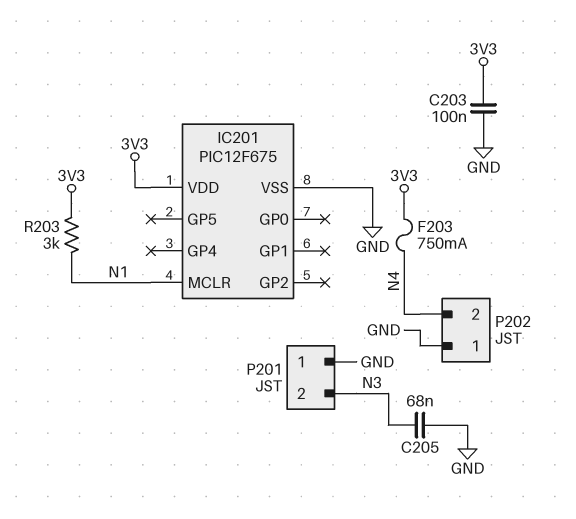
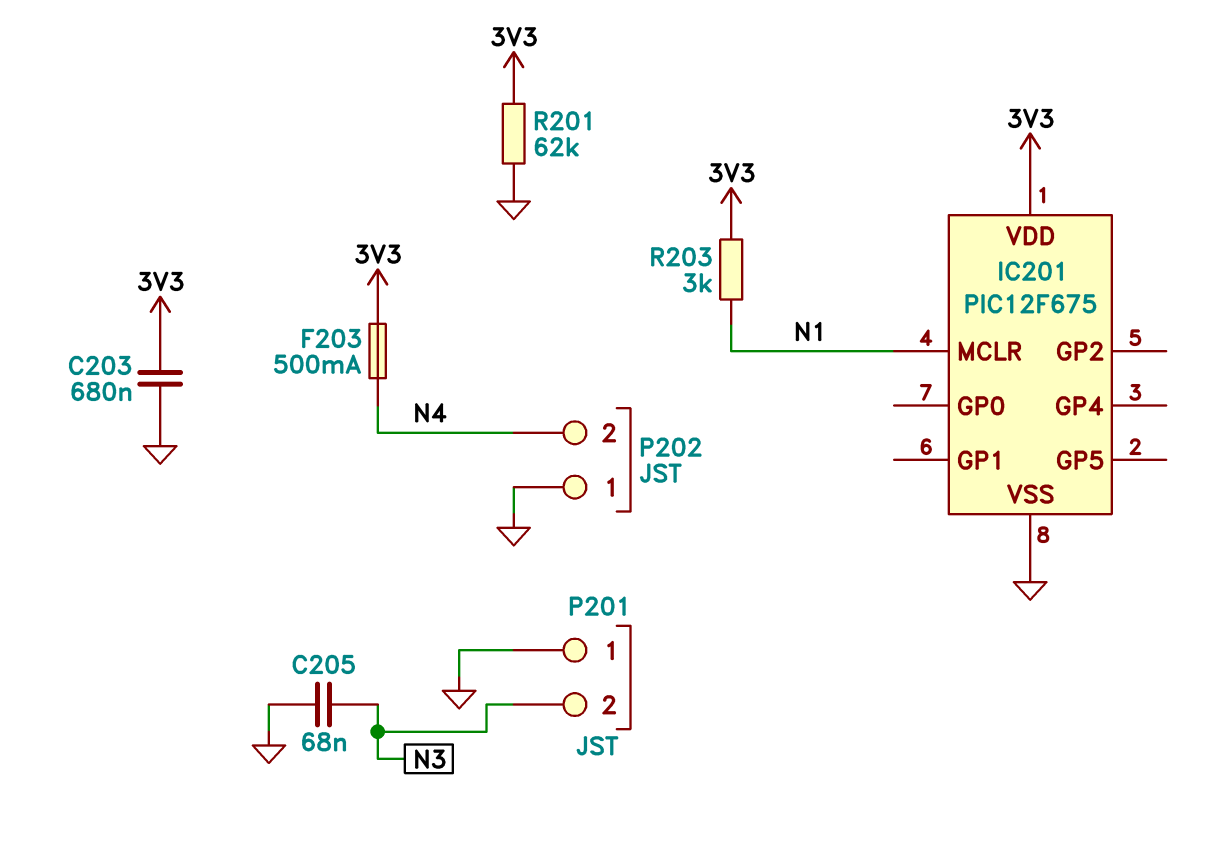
C203: 100nF (3V3, GND) -> 680nF (3V3, GND)
F203: 750mA (3V3, N4) -> 500mA (3V3, N4)
R201: none -> 62k (3V3, GND)

